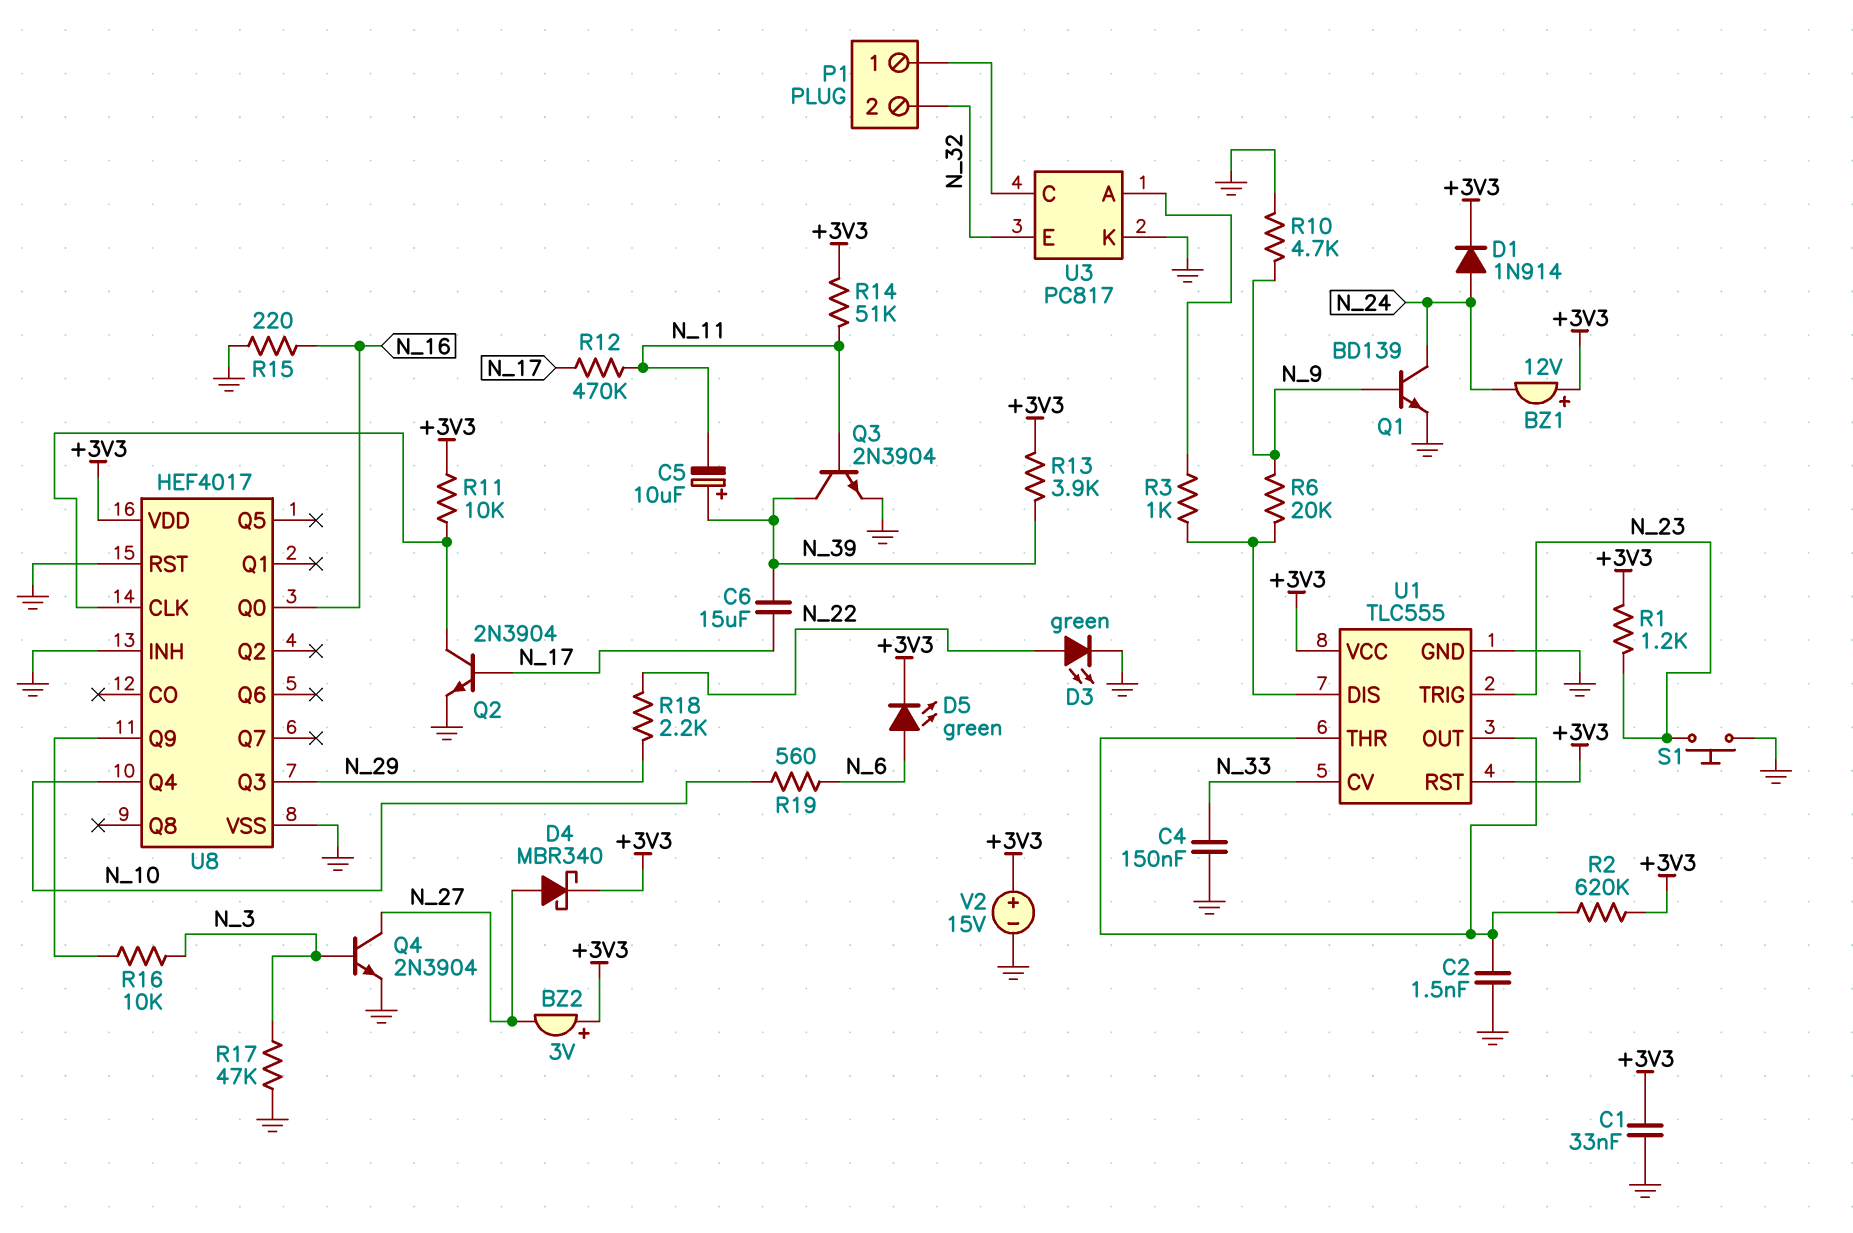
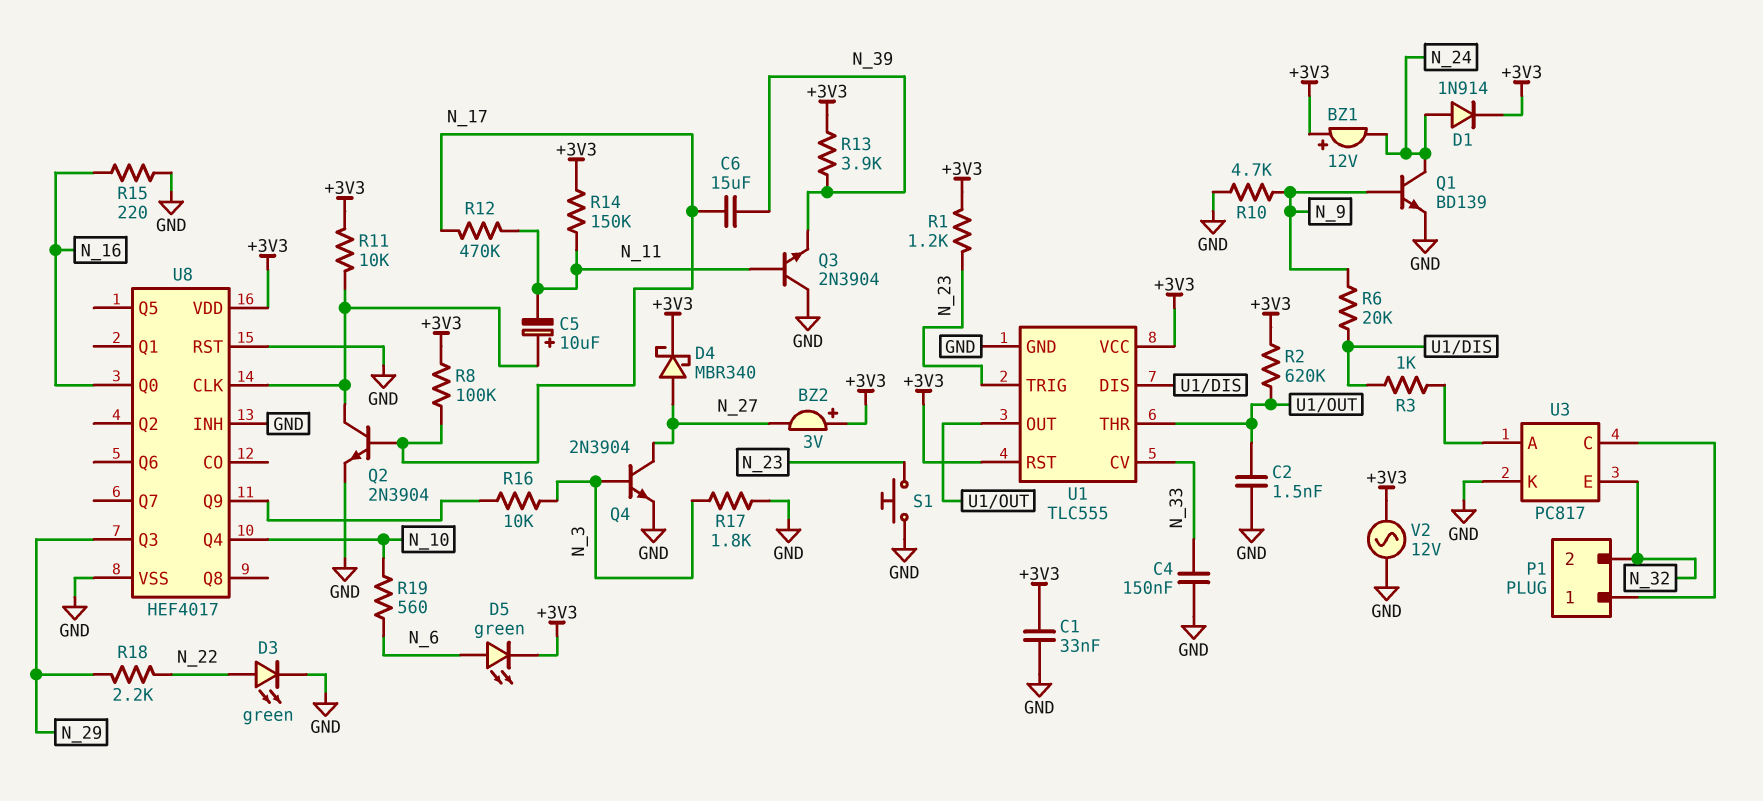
C5: 10uF (plus N_39, minus N_11) -> 10uF (plus U8/CLK, minus N_11)
Q3: NPN 2N3904 (B N_11, C N_39, E GND) -> NPN 2N3904 (B N_11, C GND, E N_39)
R8: none -> 100k (+3V3, N_17)
R14: 51k (+3V3, N_11) -> 150k (+3V3, N_11)
R17: 47k (GND, N_3) -> 1.8k (GND, N_3)
V2: 15V (plus +3V3, minus GND) -> AC 12V (+3V3, GND)

